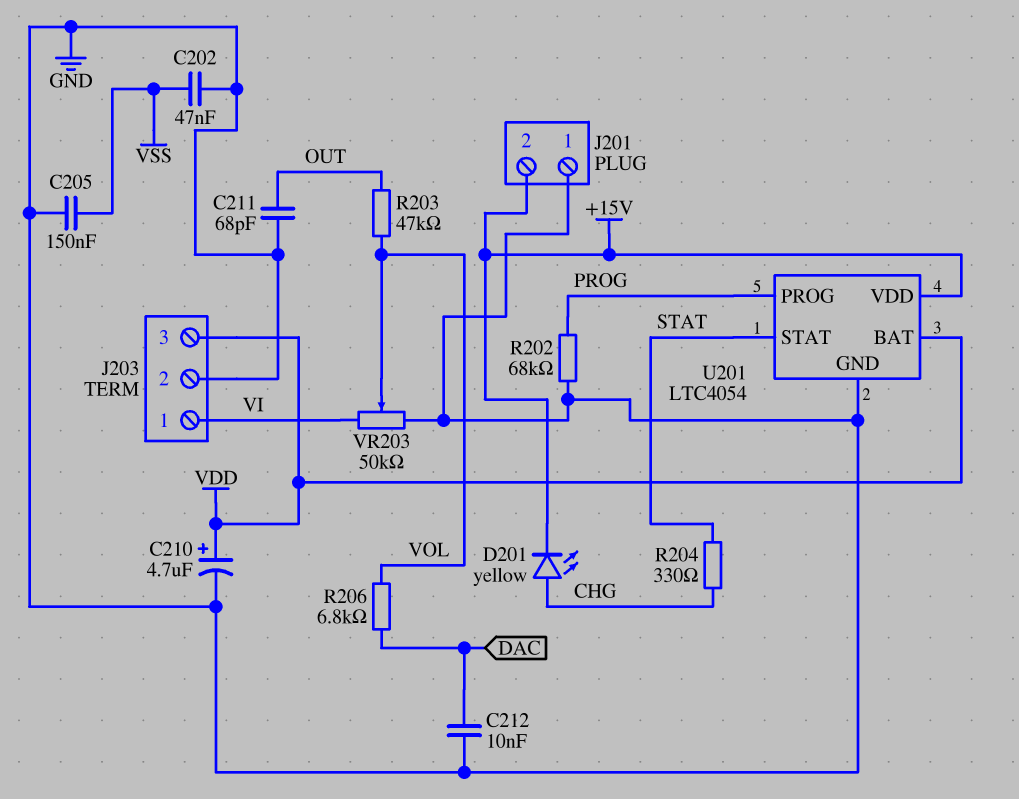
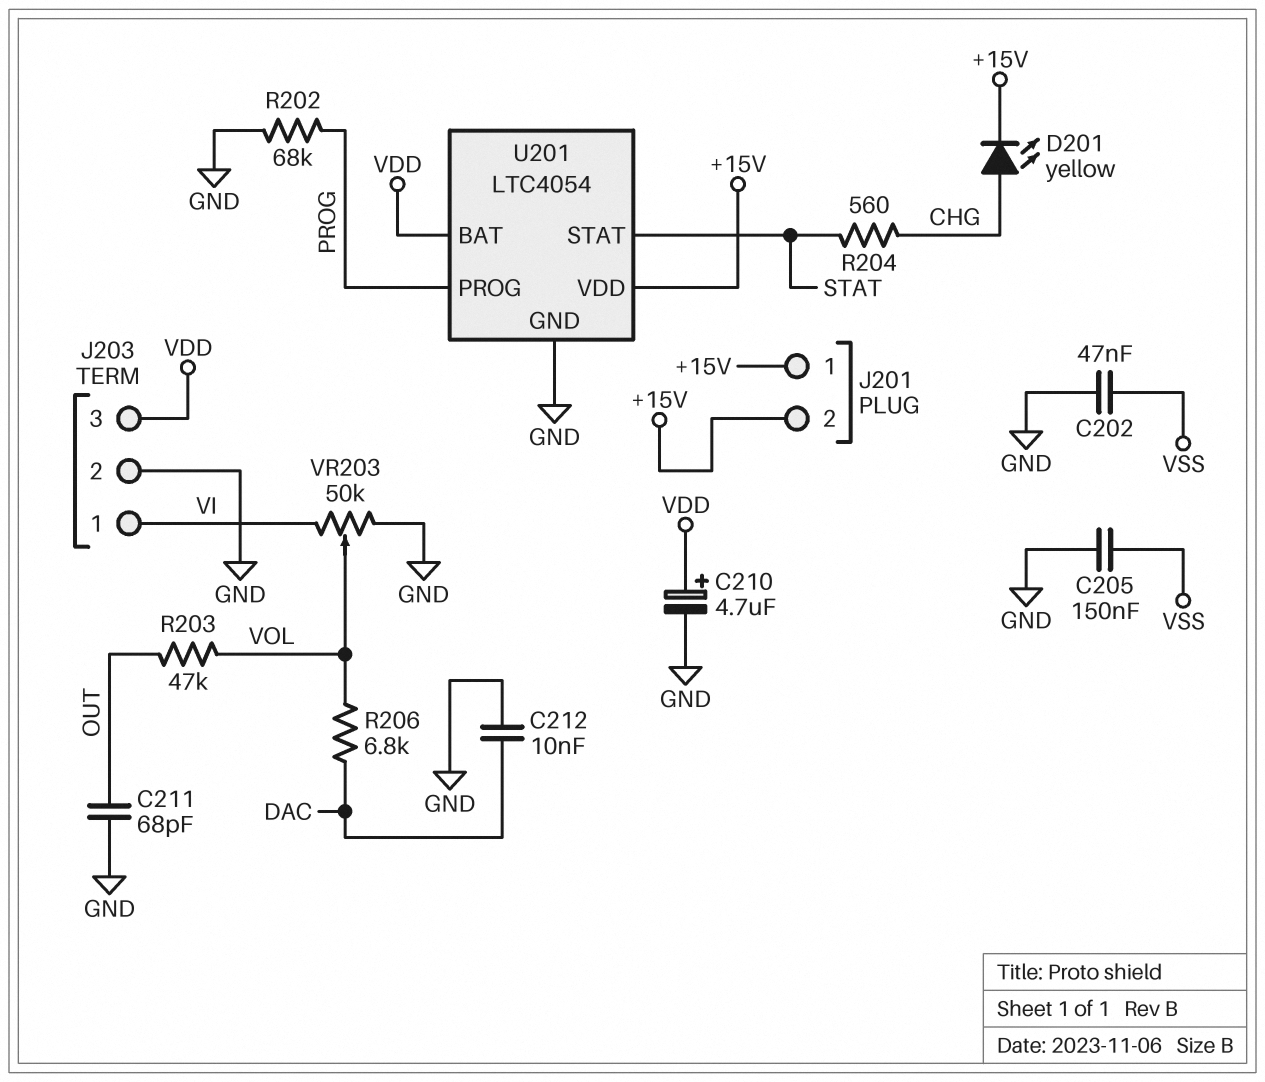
J201 pin 1: GND -> +15V
R204: 330 (CHG, STAT) -> 560 (CHG, STAT)

